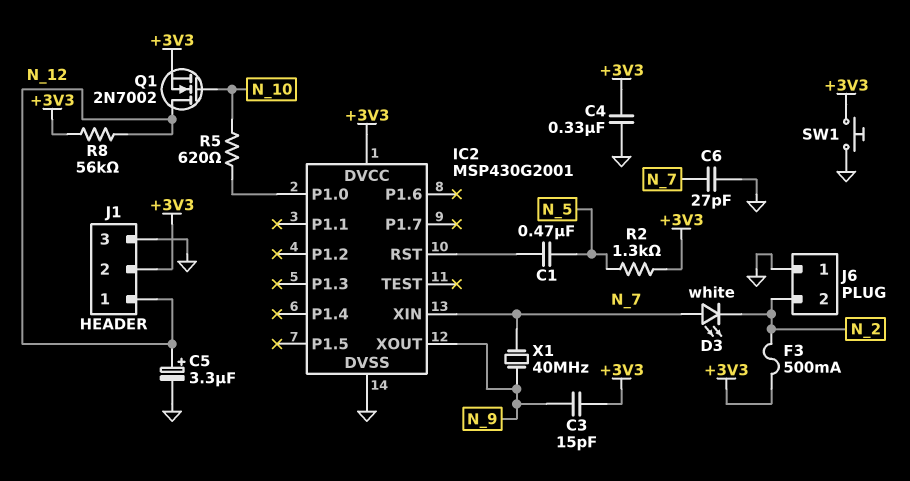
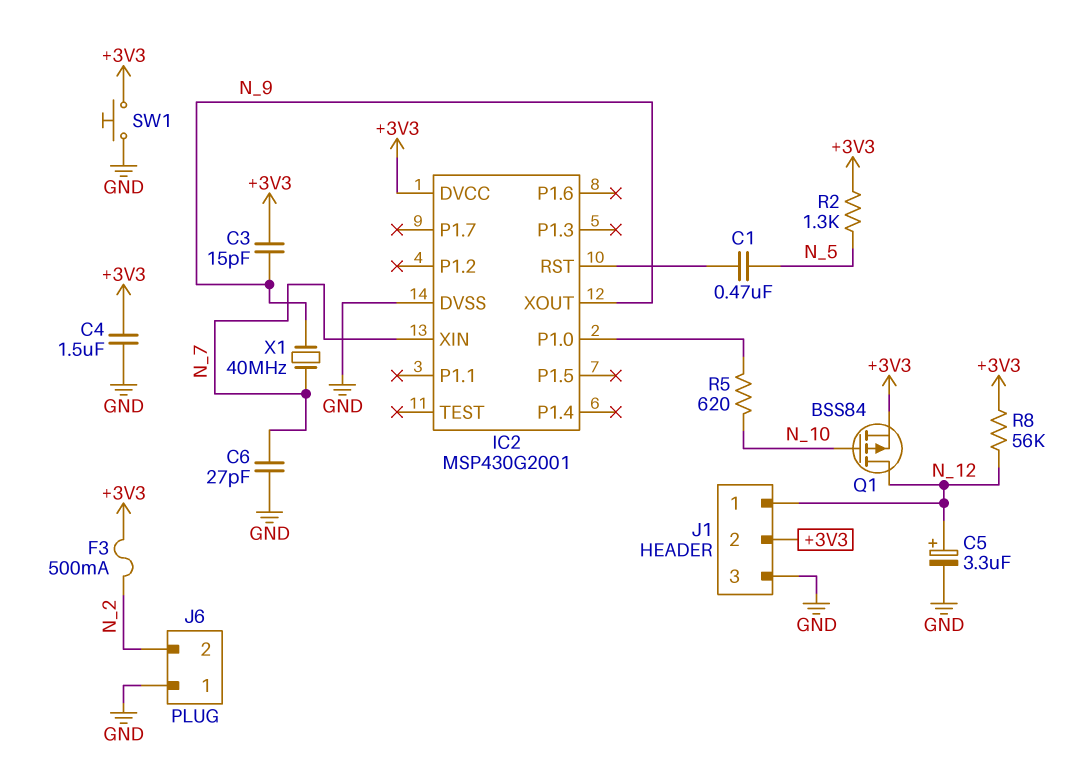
C4: 330nF (+3V3, GND) -> 1.5uF (+3V3, GND)
D3: LED white (A N_7, K N_2) -> none
Q1: NMOS 2N7002 (G N_10, D N_12, S +3V3) -> PMOS BSS84 (G N_10, D N_12, S +3V3)

